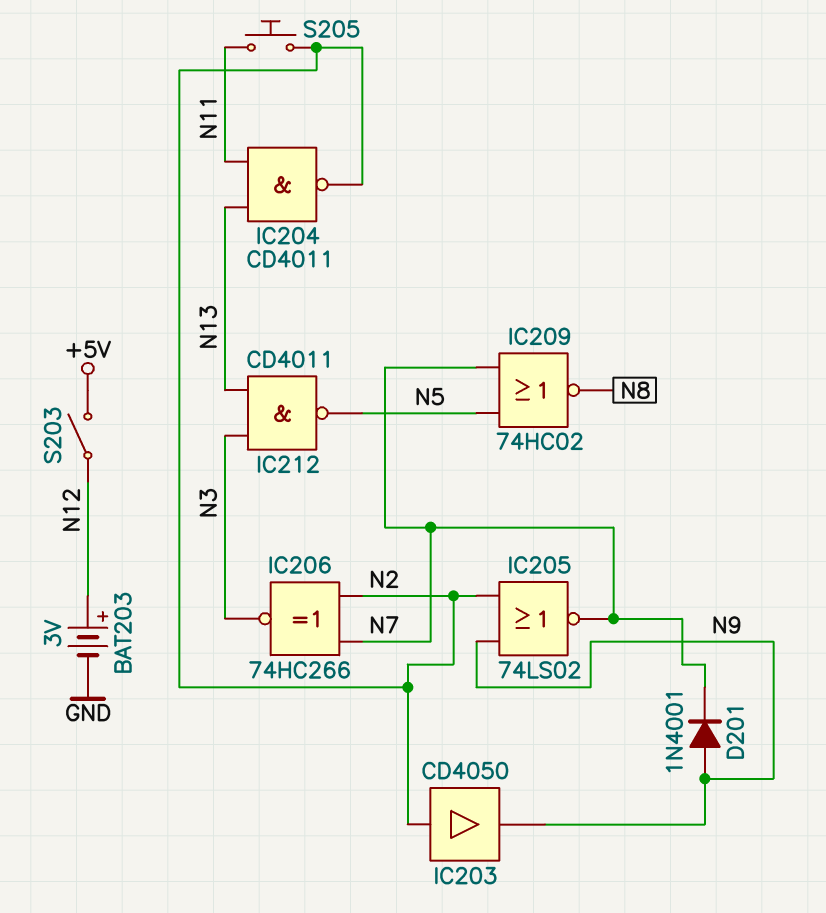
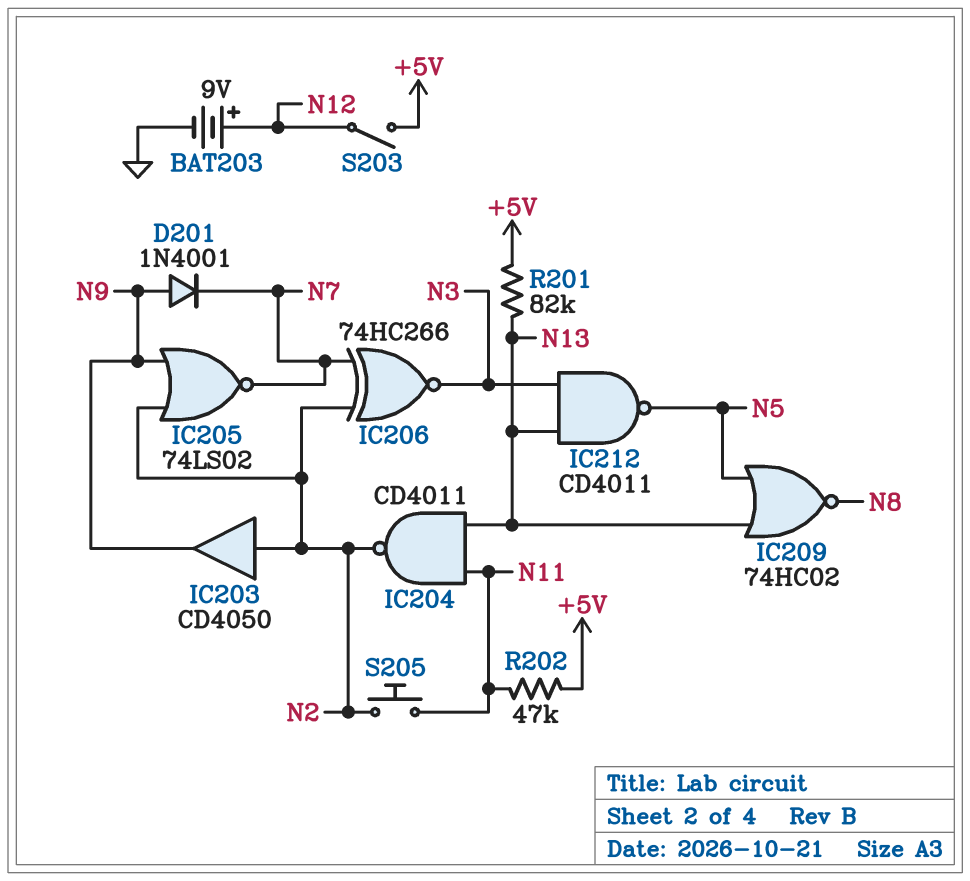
BAT203: 3V (plus N12, minus GND) -> 9V (plus N12, minus GND)
IC209: NOR 74HC02 (in N5, in N7, out N8) -> NOR 74HC02 (in N5, in N13, out N8)
R201: none -> 82k (+5V, N13)
R202: none -> 47k (+5V, N11)

